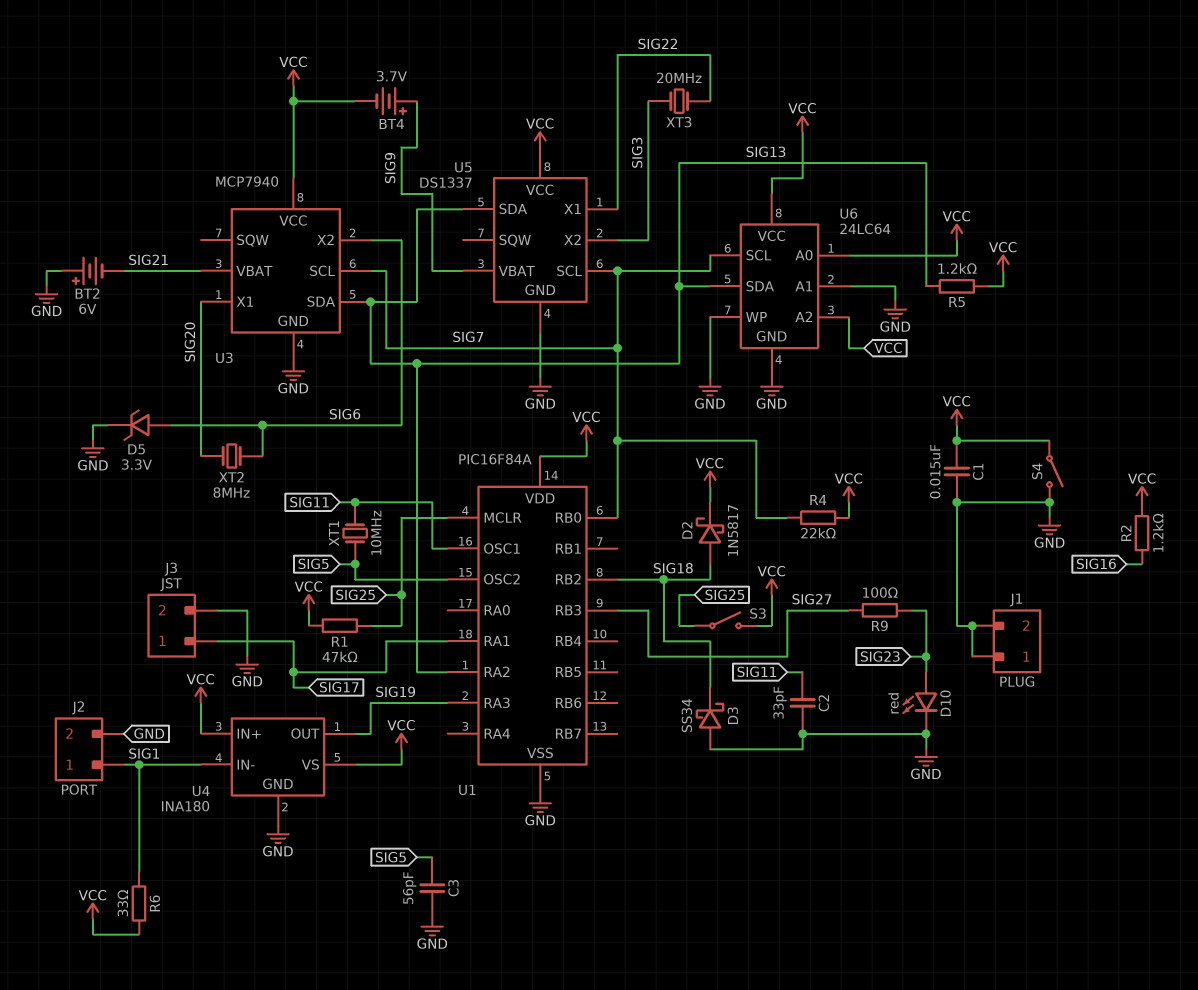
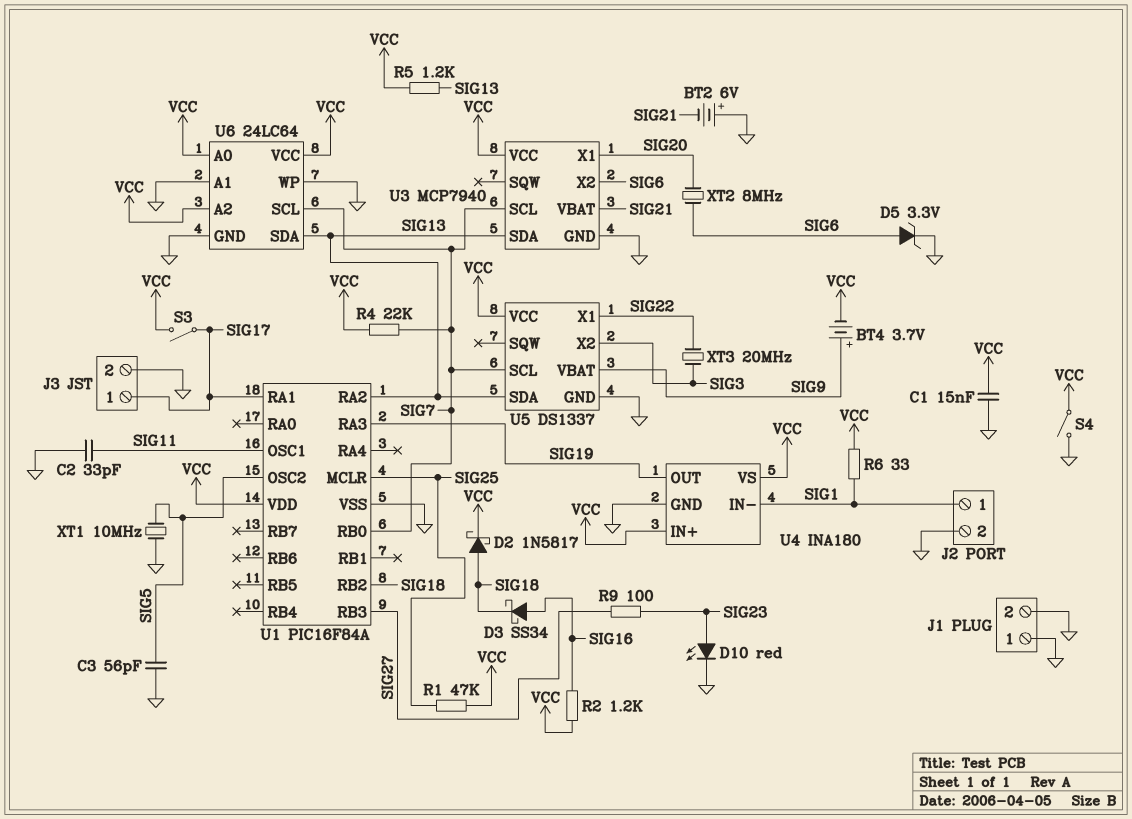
D3: schottky SS34 (A GND, K SIG18) -> schottky SS34 (A SIG16, K SIG18)
S3: switch (SIG25, VCC) -> switch (SIG17, VCC)
XT1: 10MHz (SIG5, SIG11) -> 10MHz (GND, SIG5)

